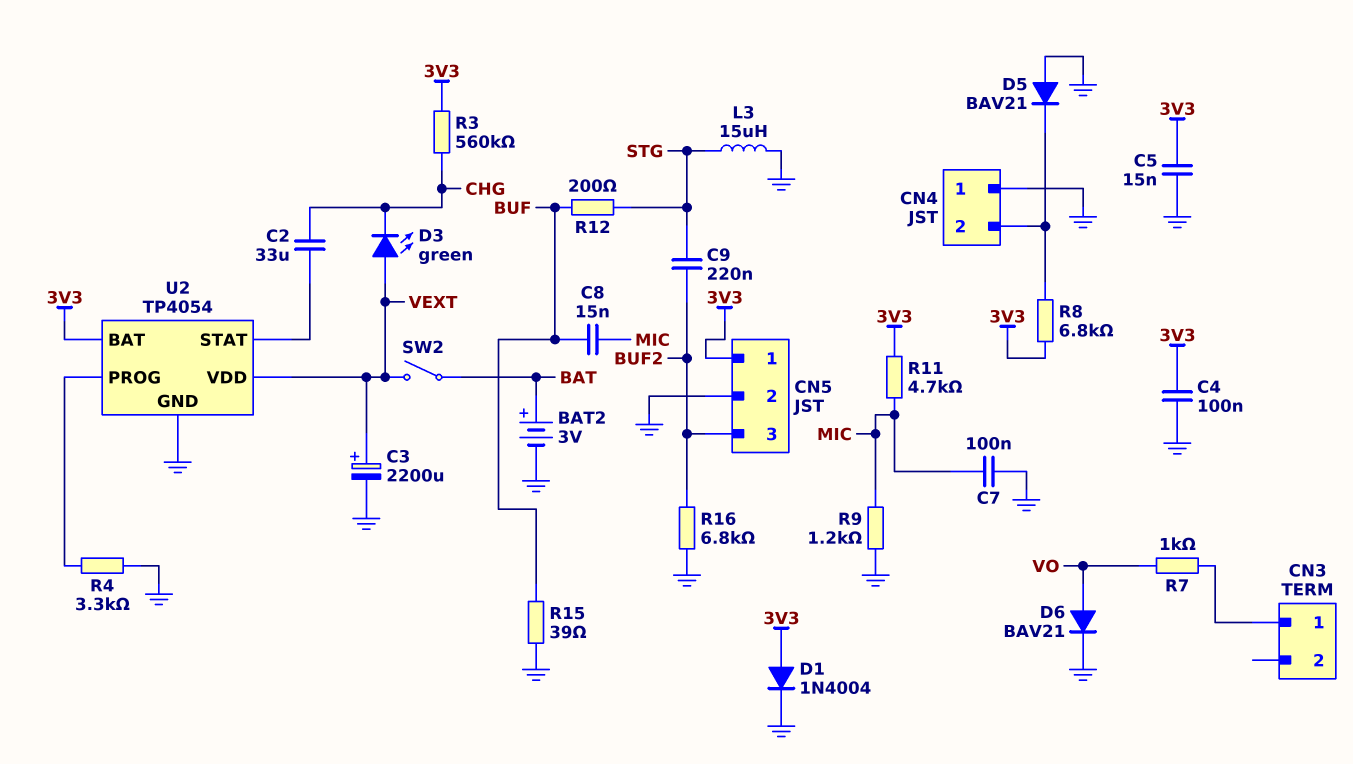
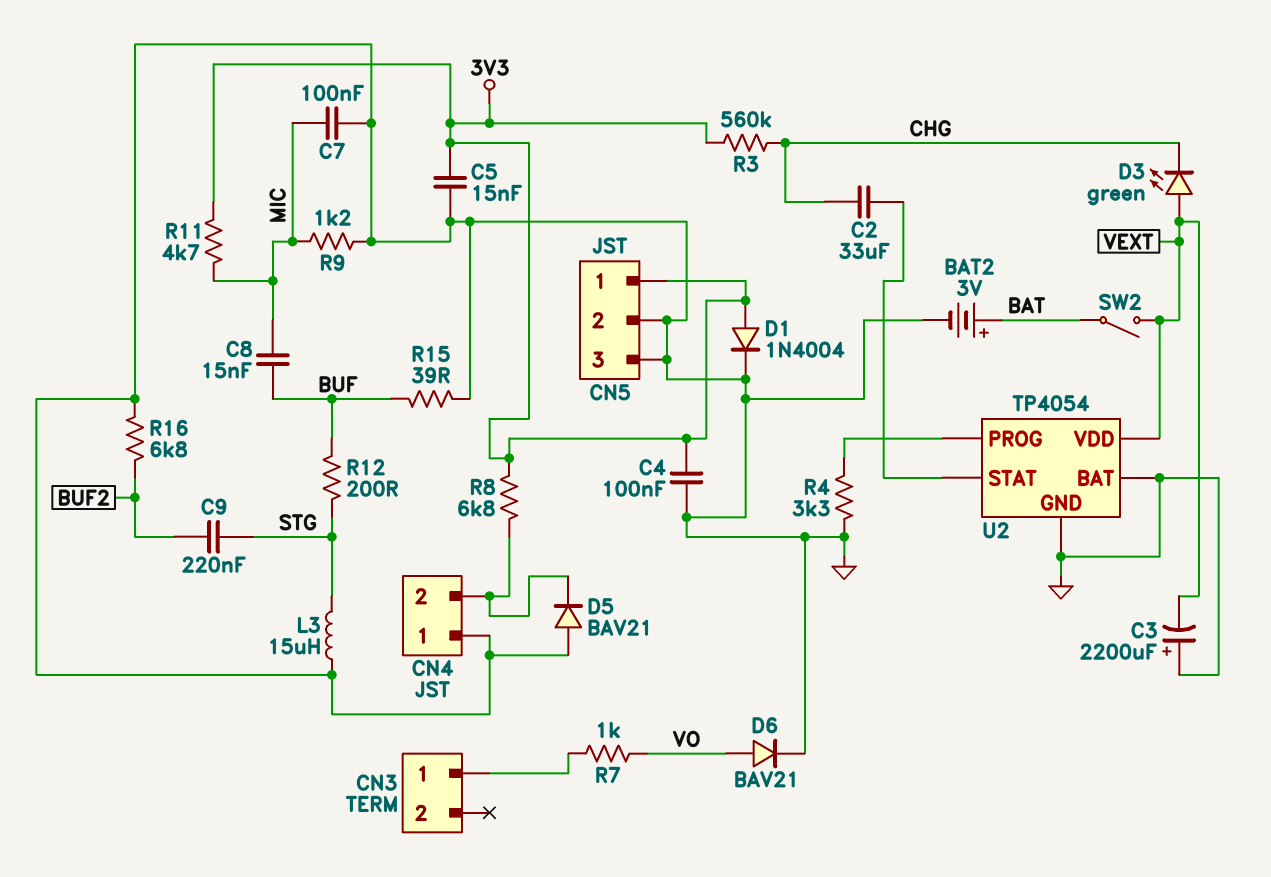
C3: 2200uF (plus VEXT, minus GND) -> 2200uF (plus GND, minus VEXT)
CN5 pin 3: BUF2 -> GND
U2 pin BAT: 3V3 -> GND

